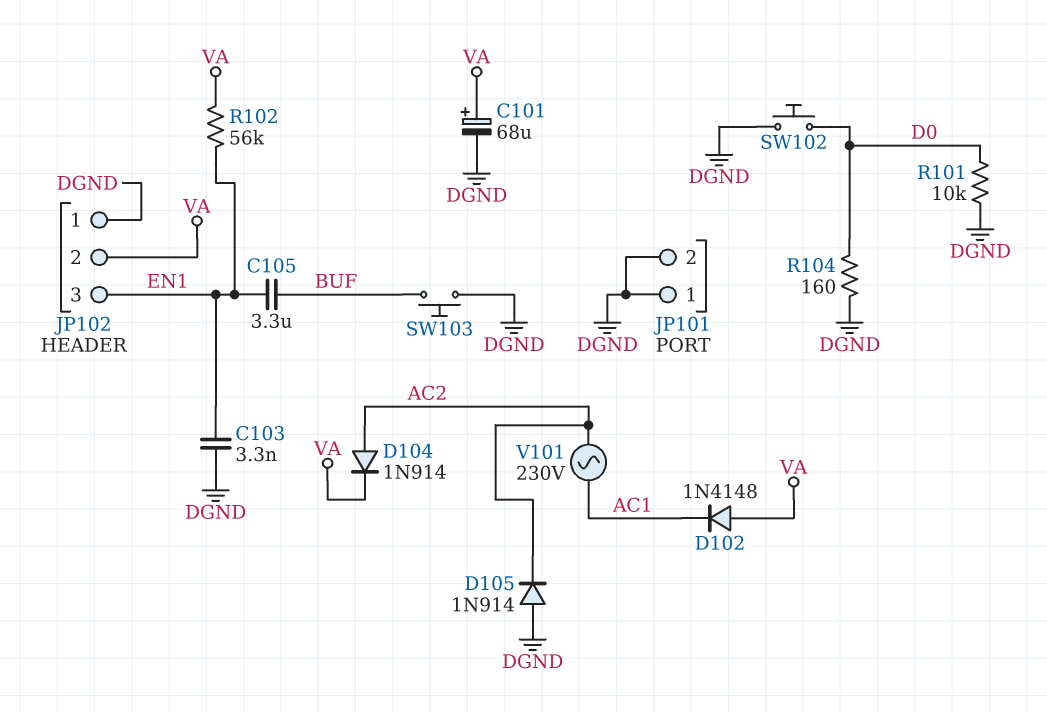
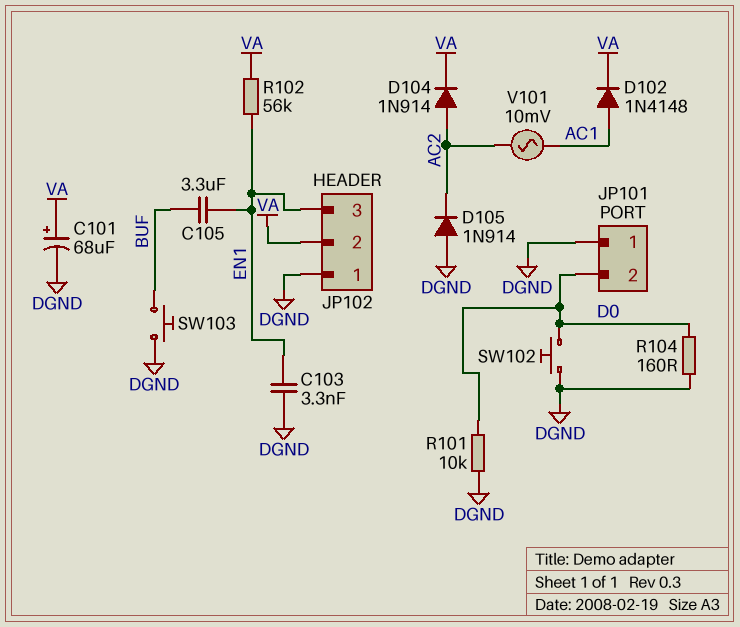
D102: diode 1N4148 (A VA, K AC1) -> diode 1N4148 (A AC1, K VA)
JP101 pin 2: DGND -> D0
V101: AC 230V (AC1, AC2) -> AC 10mV (AC1, AC2)

